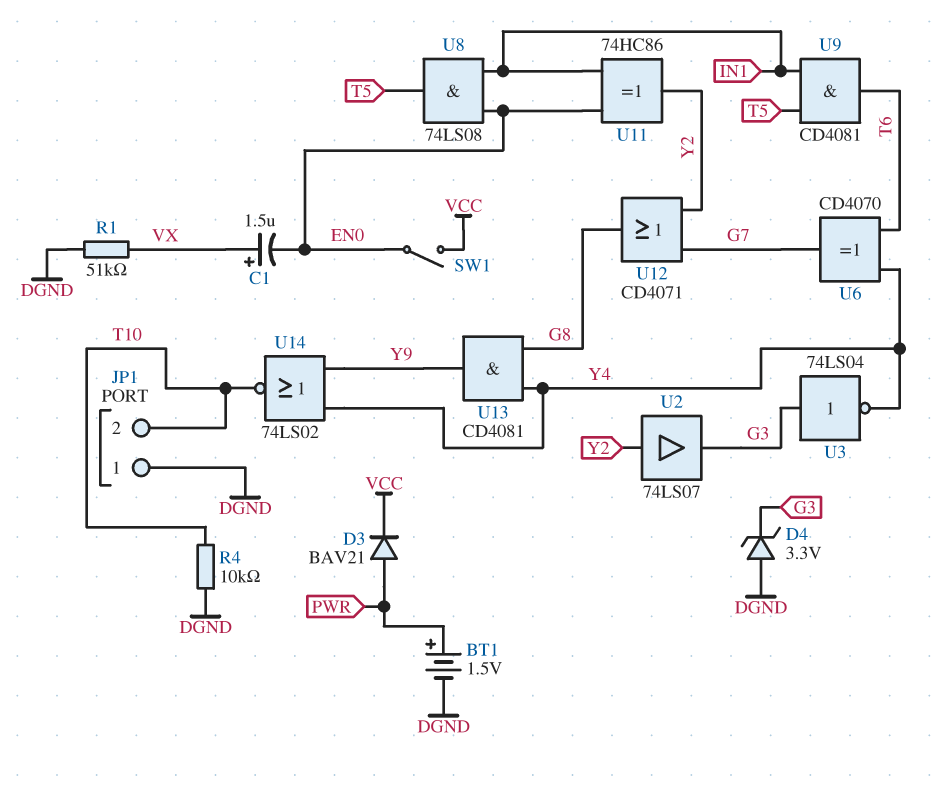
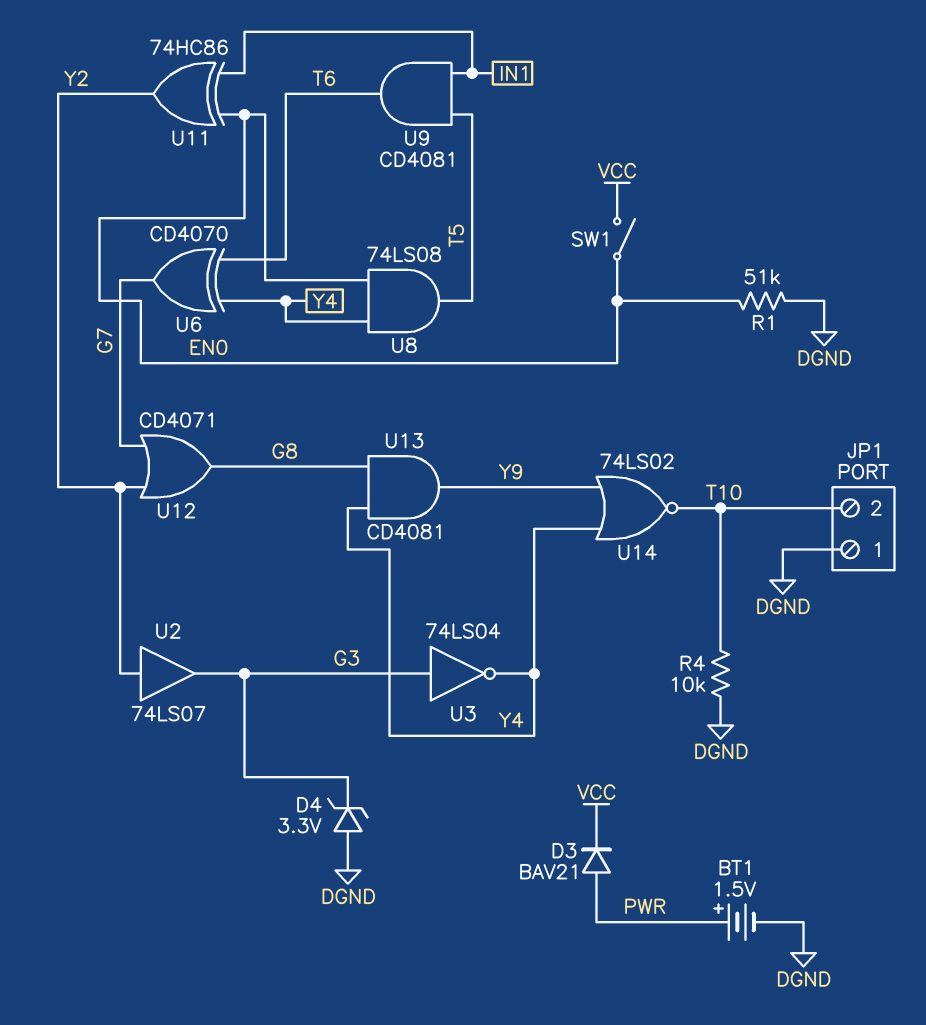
C1: 1.5uF (plus VX, minus EN0) -> none
R1: 51k (DGND, VX) -> 51k (DGND, EN0)
U8: AND 74LS08 (in EN0, in IN1, out T5) -> AND 74LS08 (in EN0, in Y4, out T5)

